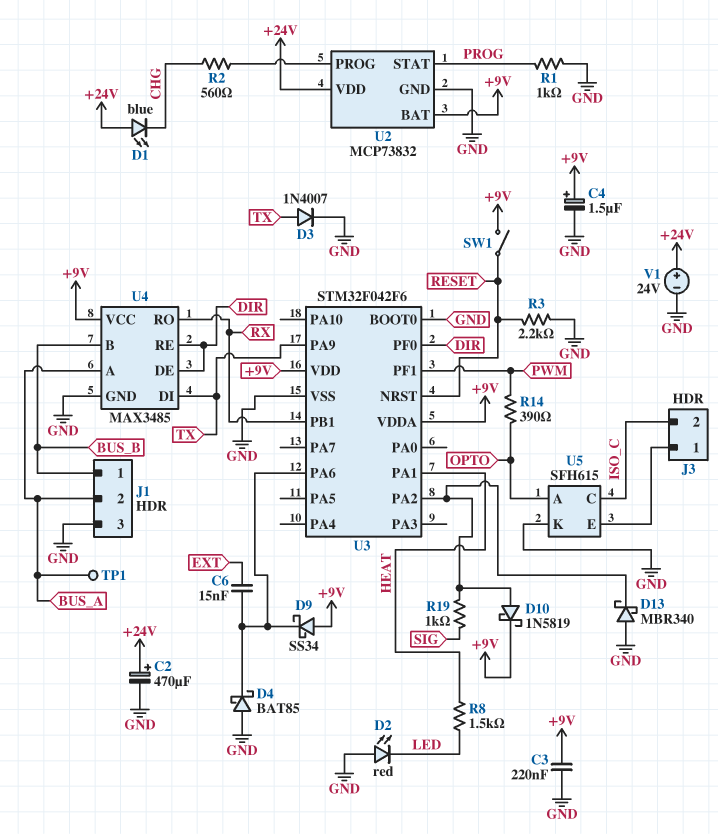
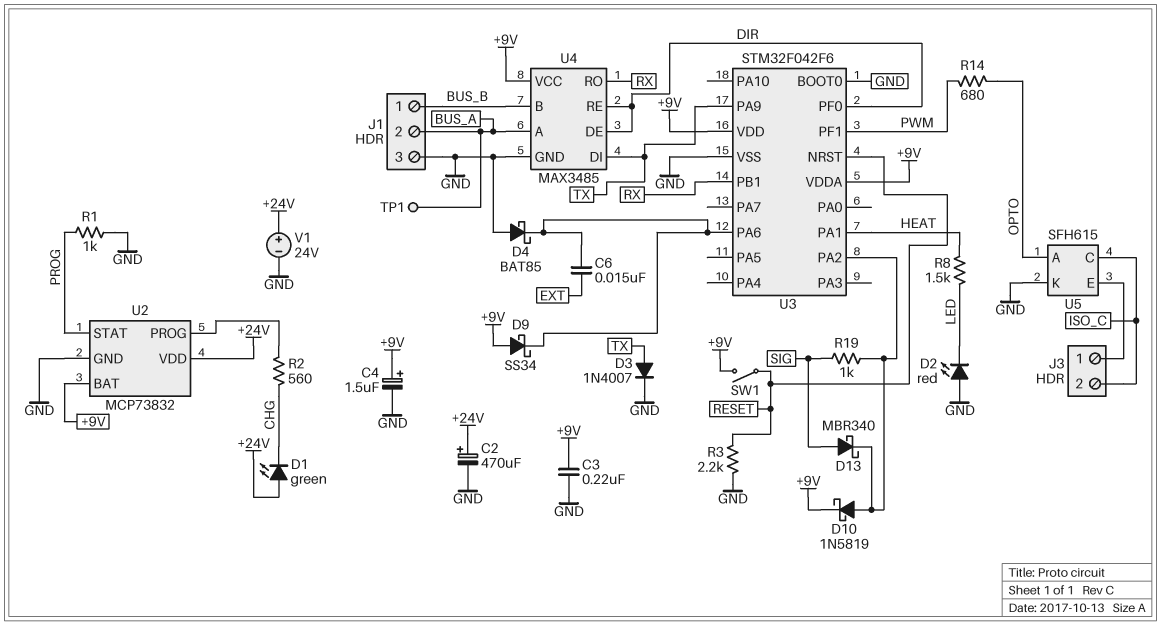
D1: LED blue (A +24V, K CHG) -> LED green (A +24V, K CHG)
D13: schottky MBR340 (A GND, K U3/PA2) -> schottky MBR340 (A SIG, K U3/PA2)
R14: 390 (OPTO, PWM) -> 680 (OPTO, PWM)

